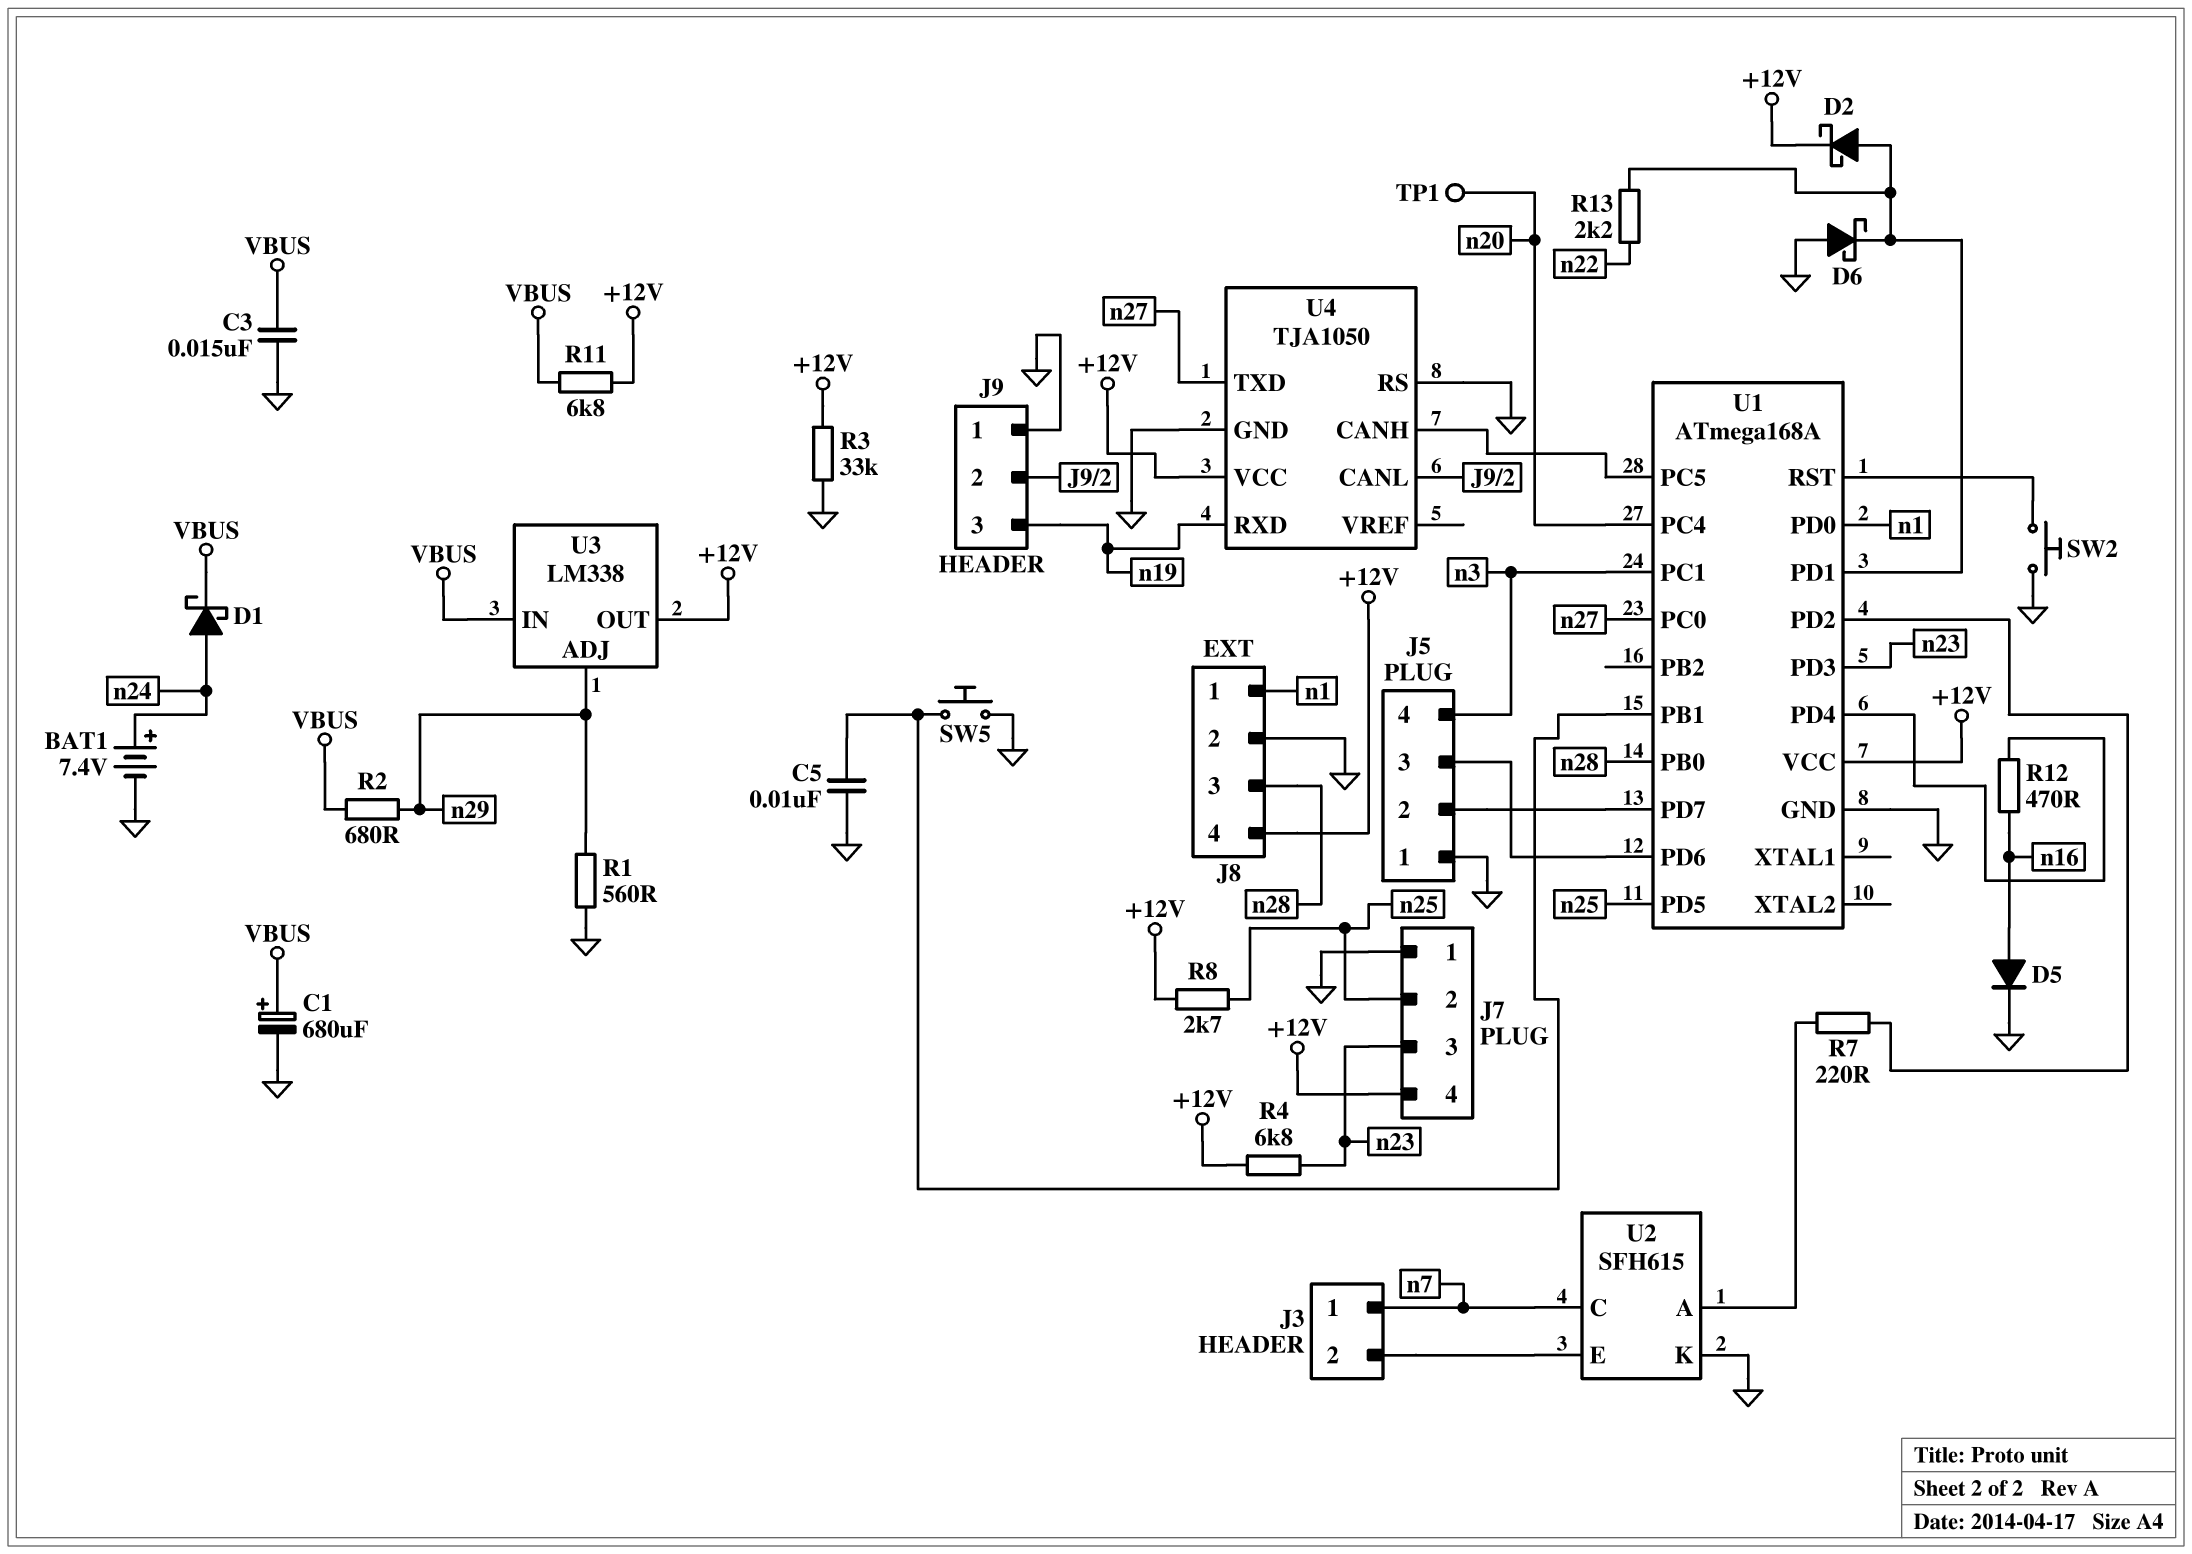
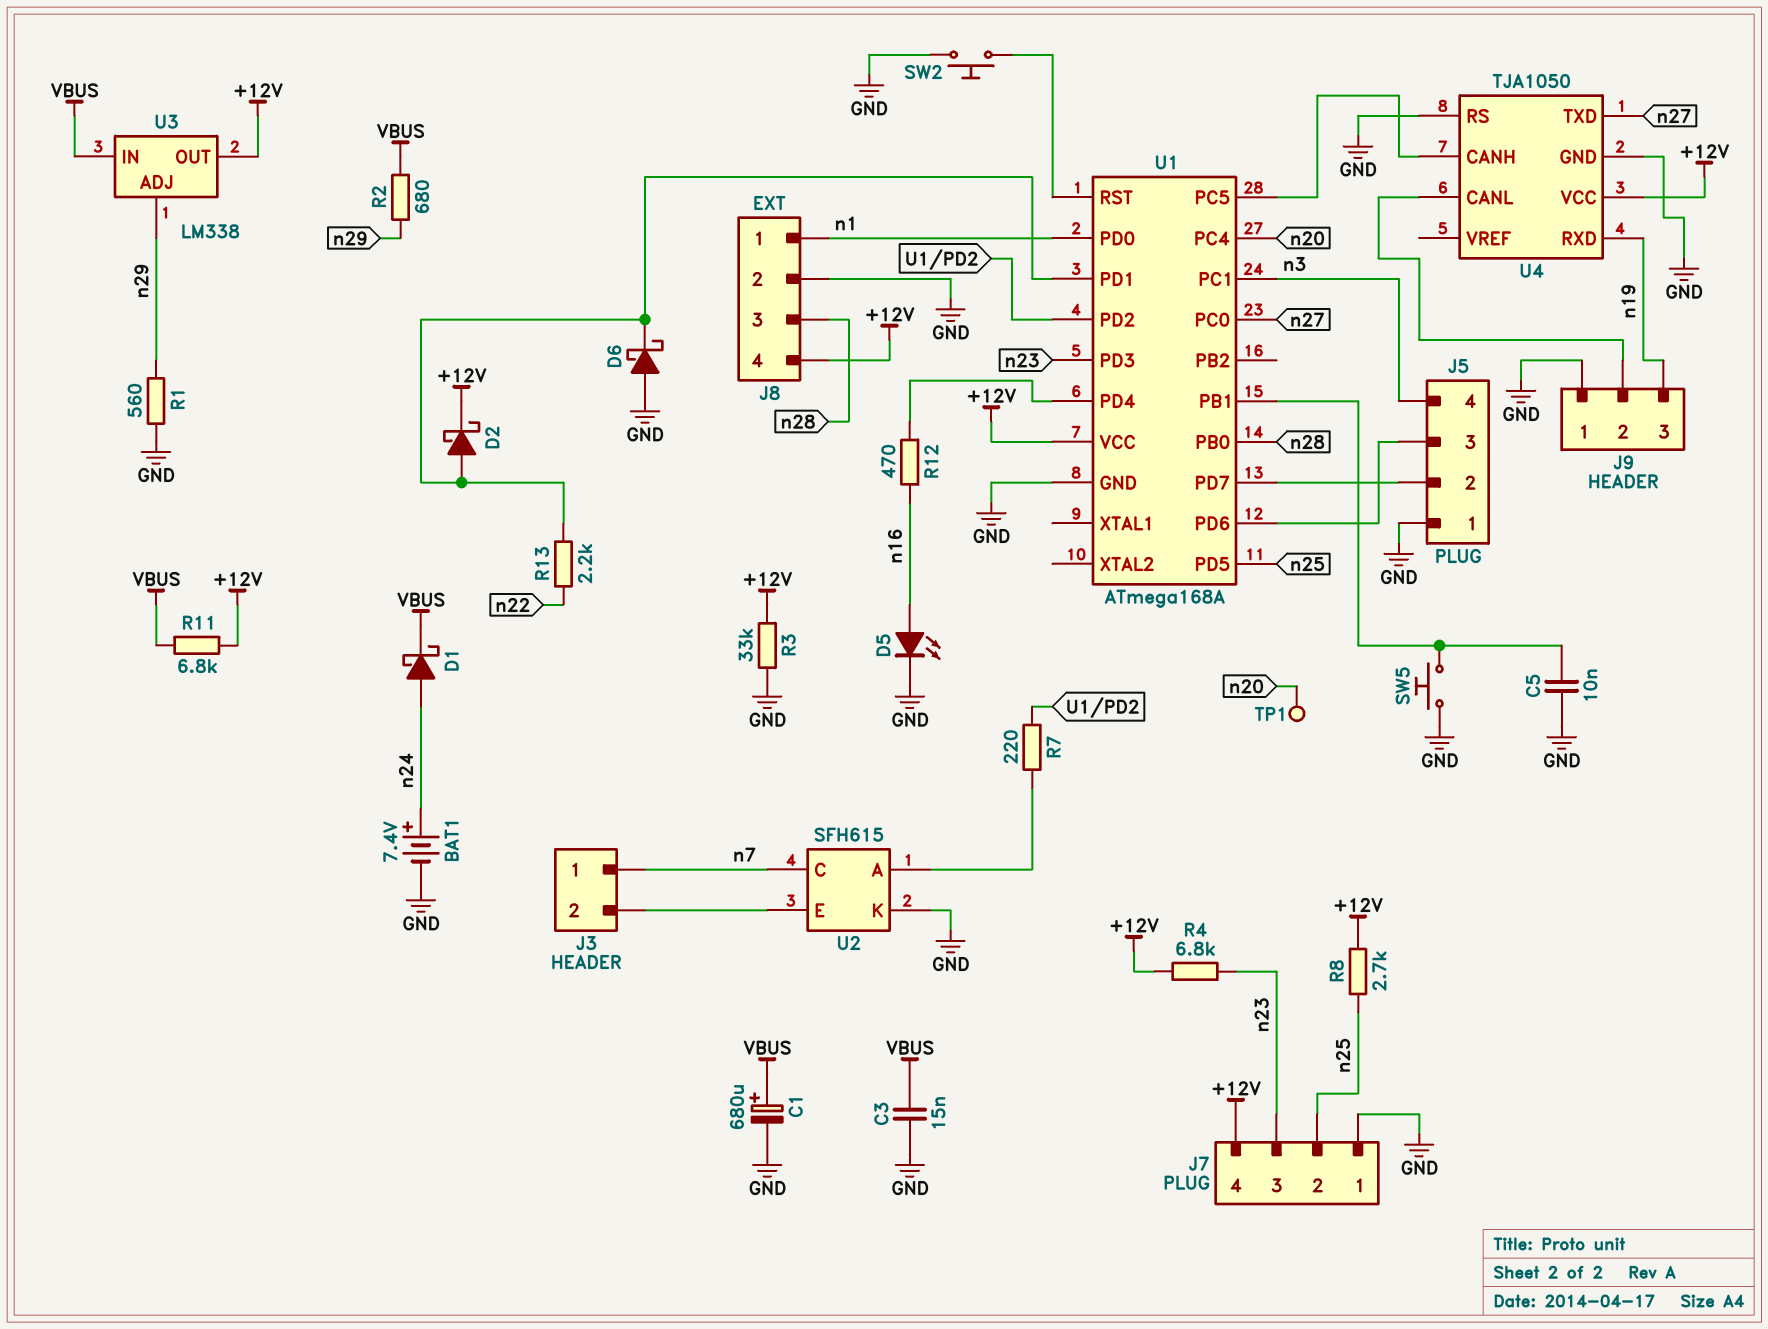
D5: diode (A n16, K GND) -> LED (A n16, K GND)

